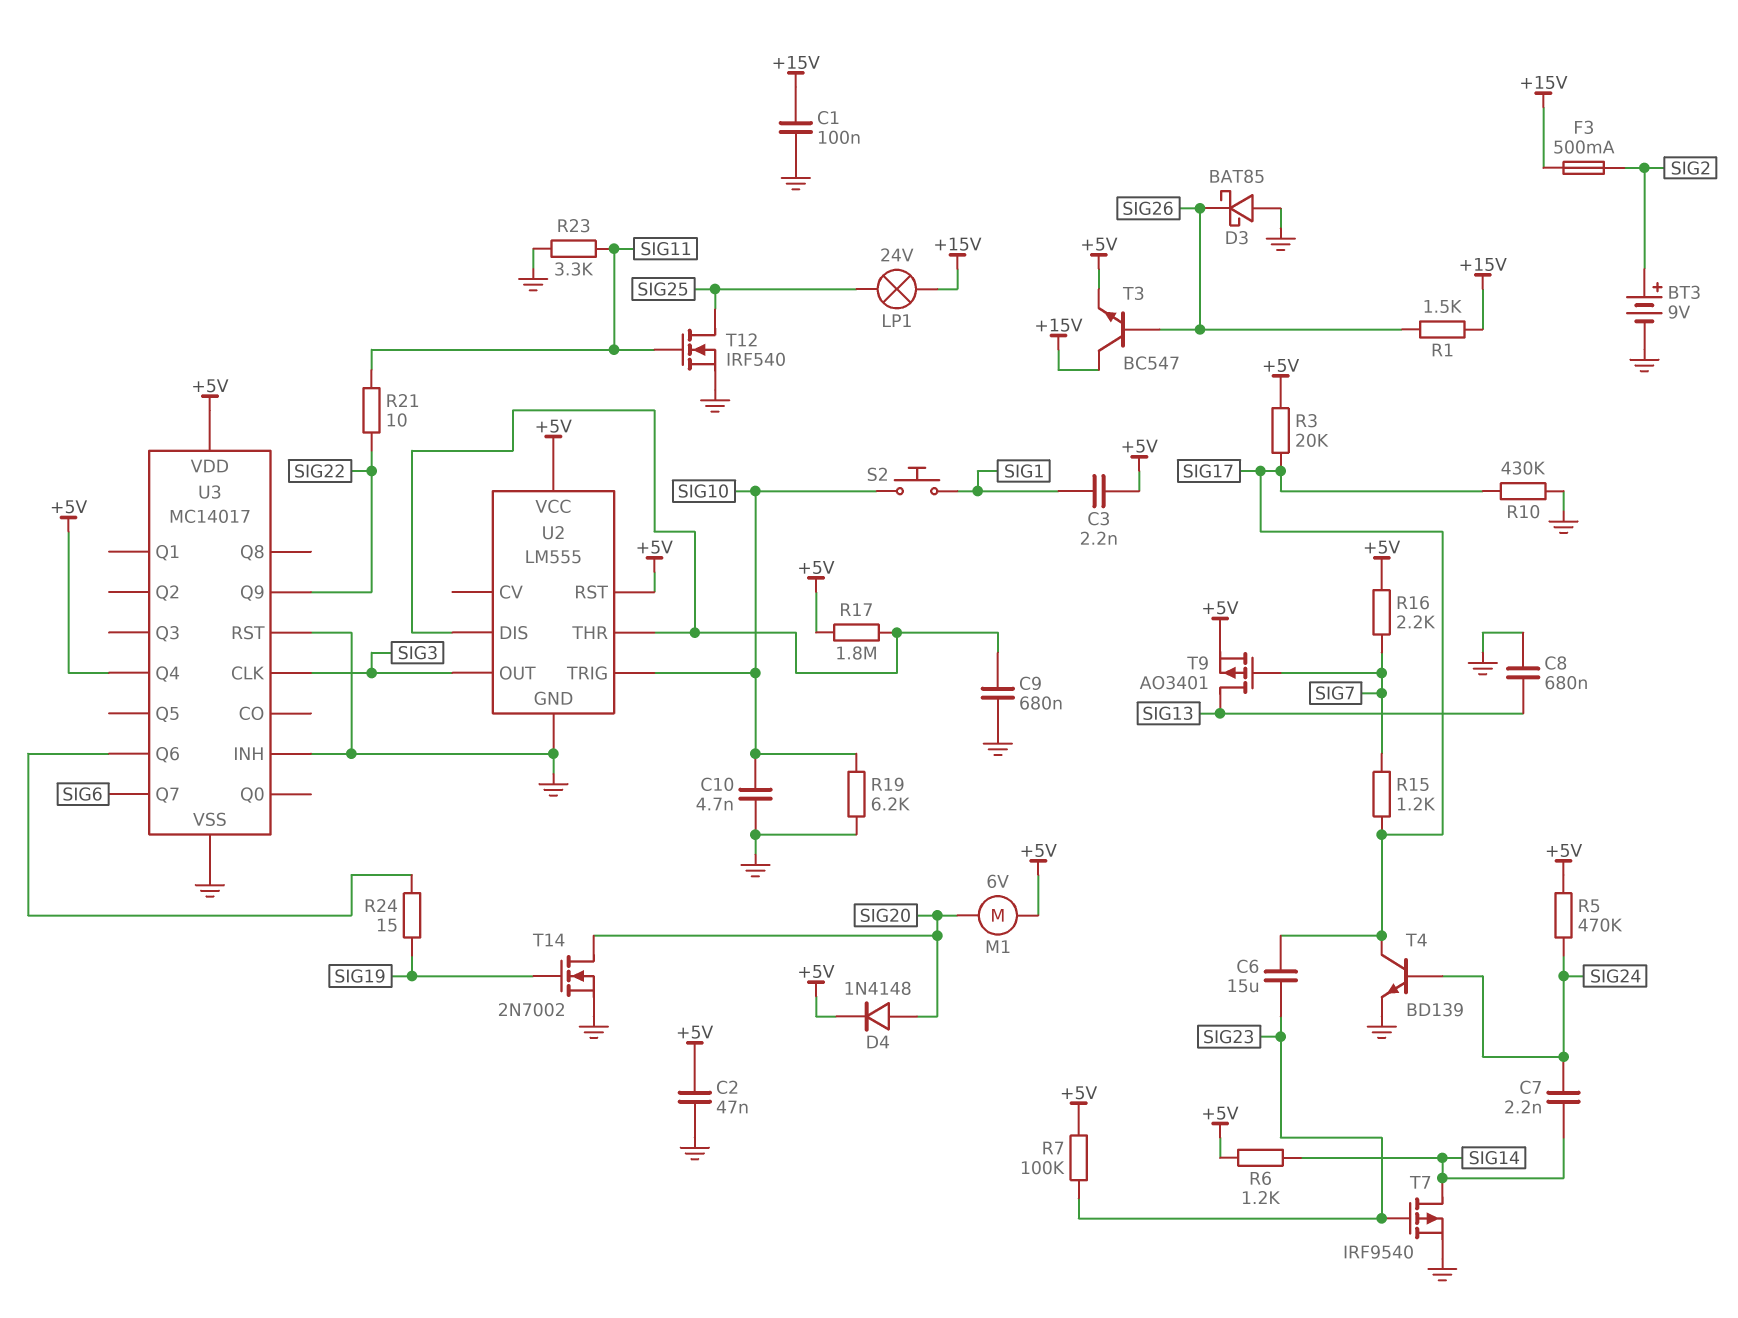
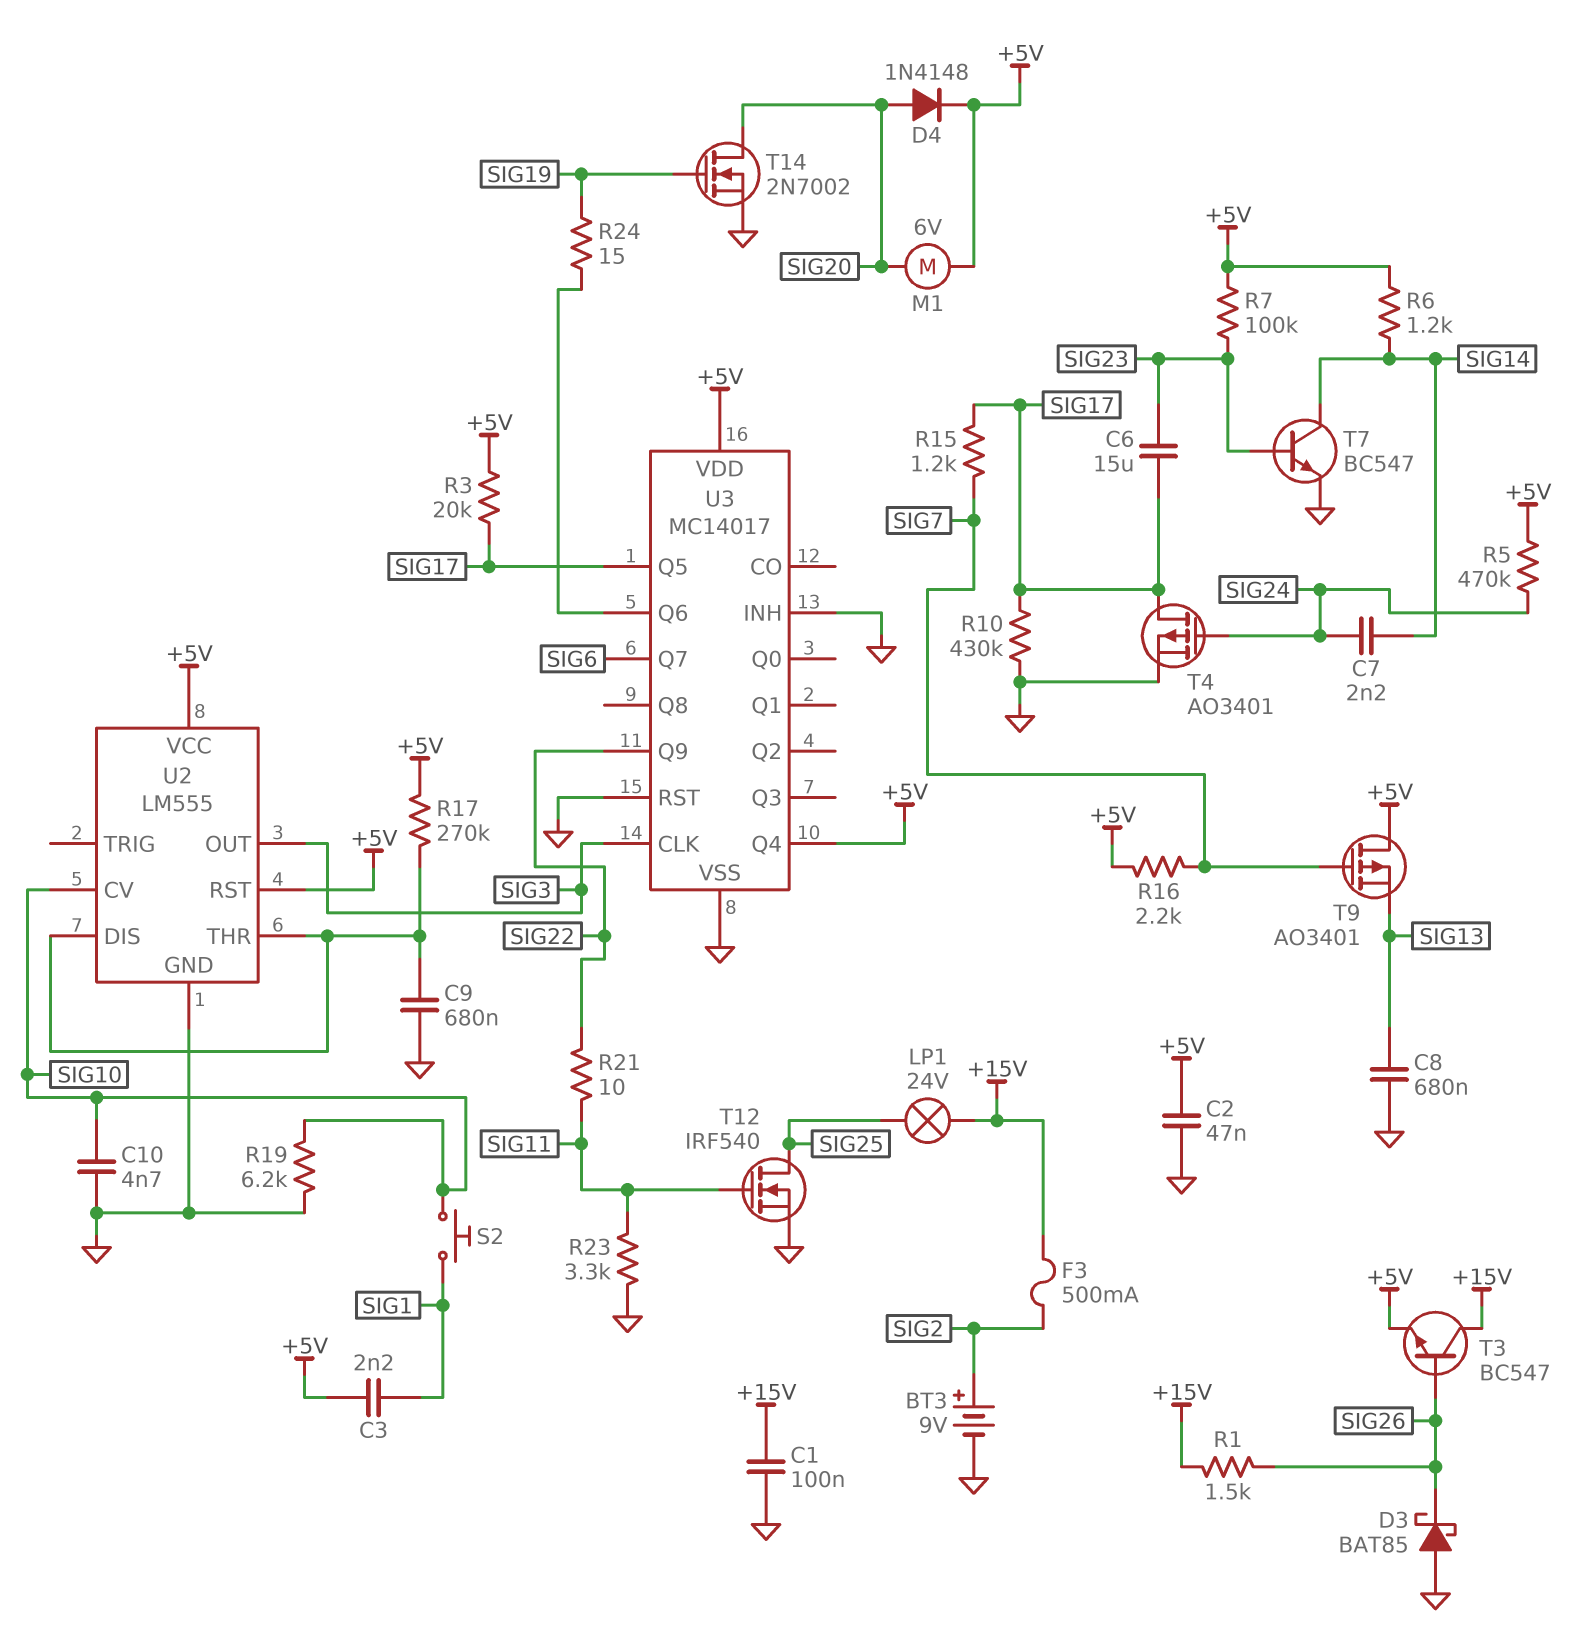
R17: 1.8M (+5V, U2/DIS) -> 270k (+5V, U2/DIS)
T4: NPN BD139 (B SIG24, C SIG17, E GND) -> PMOS AO3401 (G SIG24, D SIG17, S GND)
T7: PMOS IRF9540 (G SIG23, D SIG14, S GND) -> NPN BC547 (B SIG23, C SIG14, E GND)
T9: PMOS AO3401 (G SIG7, D SIG13, S +5V) -> PMOS AO3401 (G SIG7, D +5V, S SIG13)
U2 pin CV: none -> SIG10
U2 pin TRIG: SIG10 -> none
U3 pin Q5: none -> SIG17

